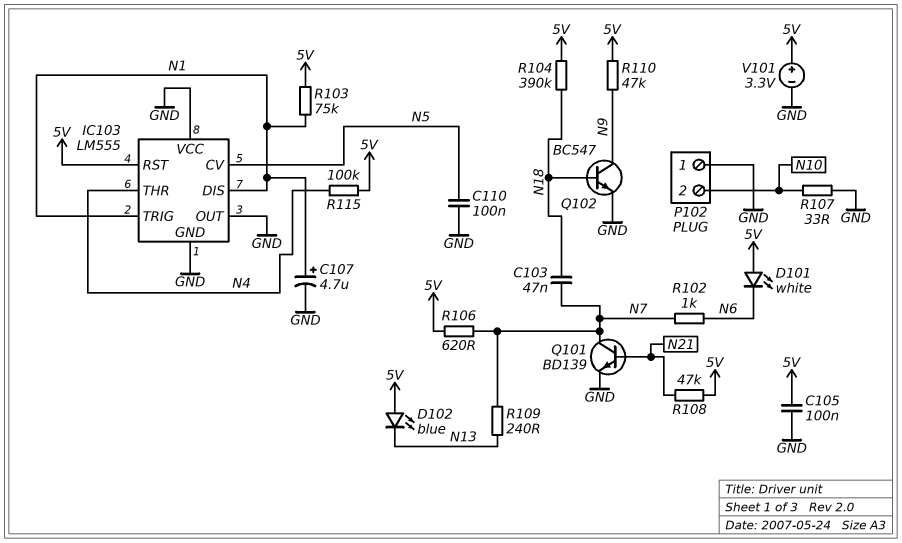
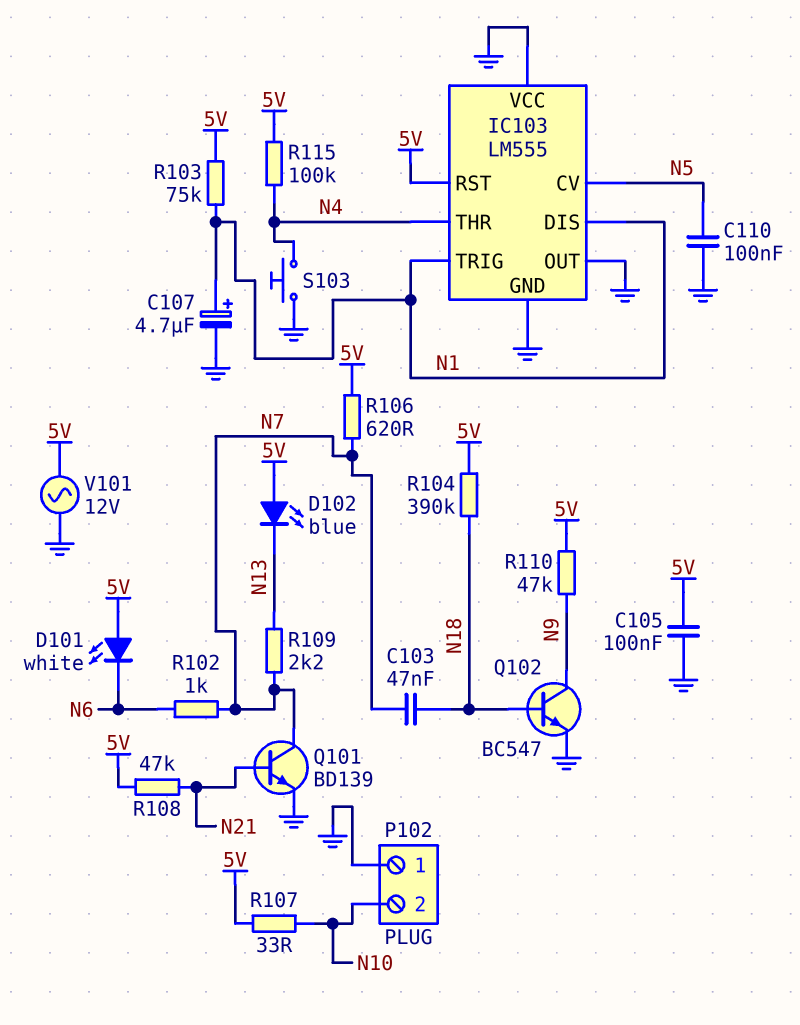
R107: 33 (GND, N10) -> 33 (5V, N10)
R109: 240 (N7, N13) -> 2.2k (N7, N13)
S103: none -> button (GND, N4)
V101: 3.3V (plus 5V, minus GND) -> AC 12V (5V, GND)

